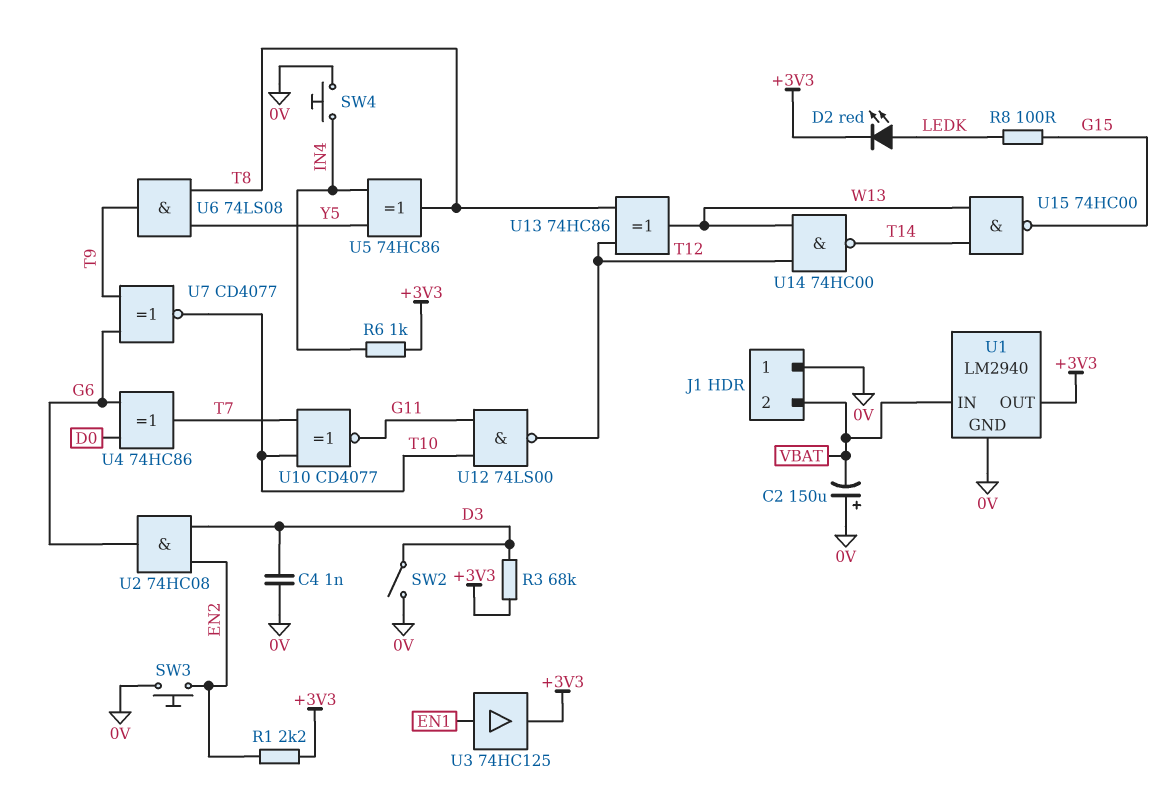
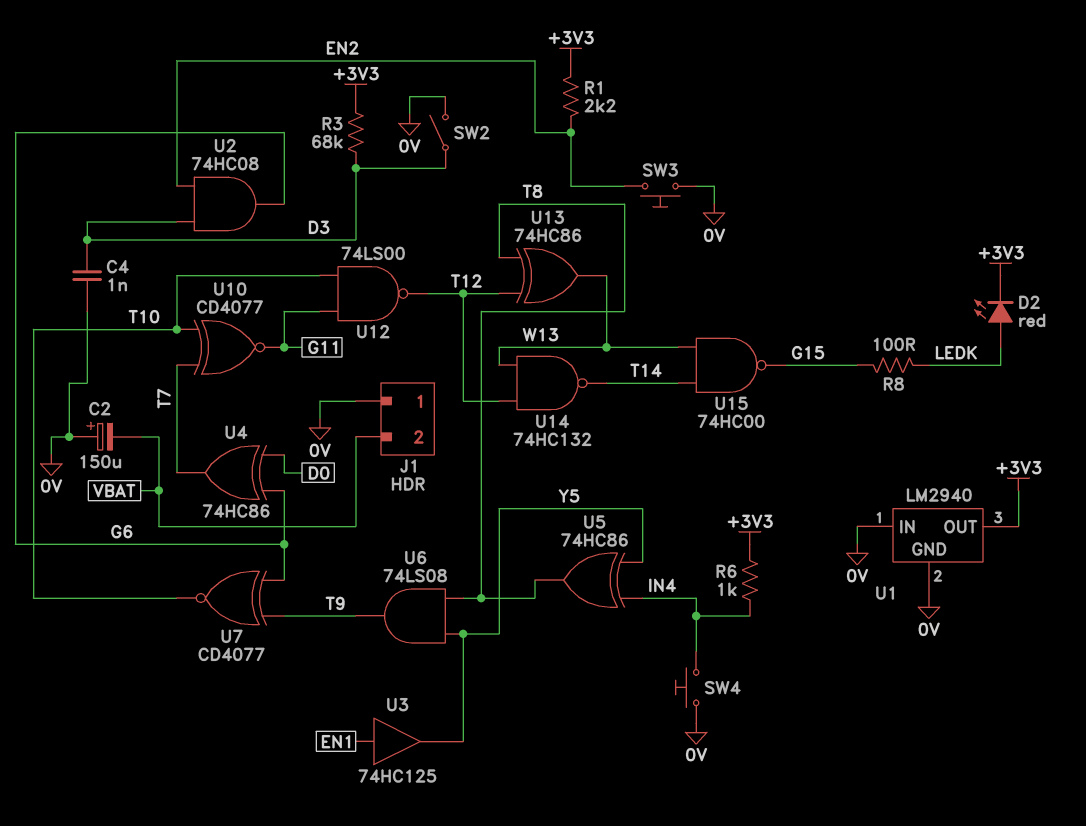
U1 pin IN: VBAT -> 0V
U3: buffer 74HC125 (in EN1, out +3V3) -> buffer 74HC125 (in EN1, out Y5)
U14: NAND 74HC00 (in T12, in W13, out T14) -> NAND 74HC132 (in T12, in W13, out T14)

